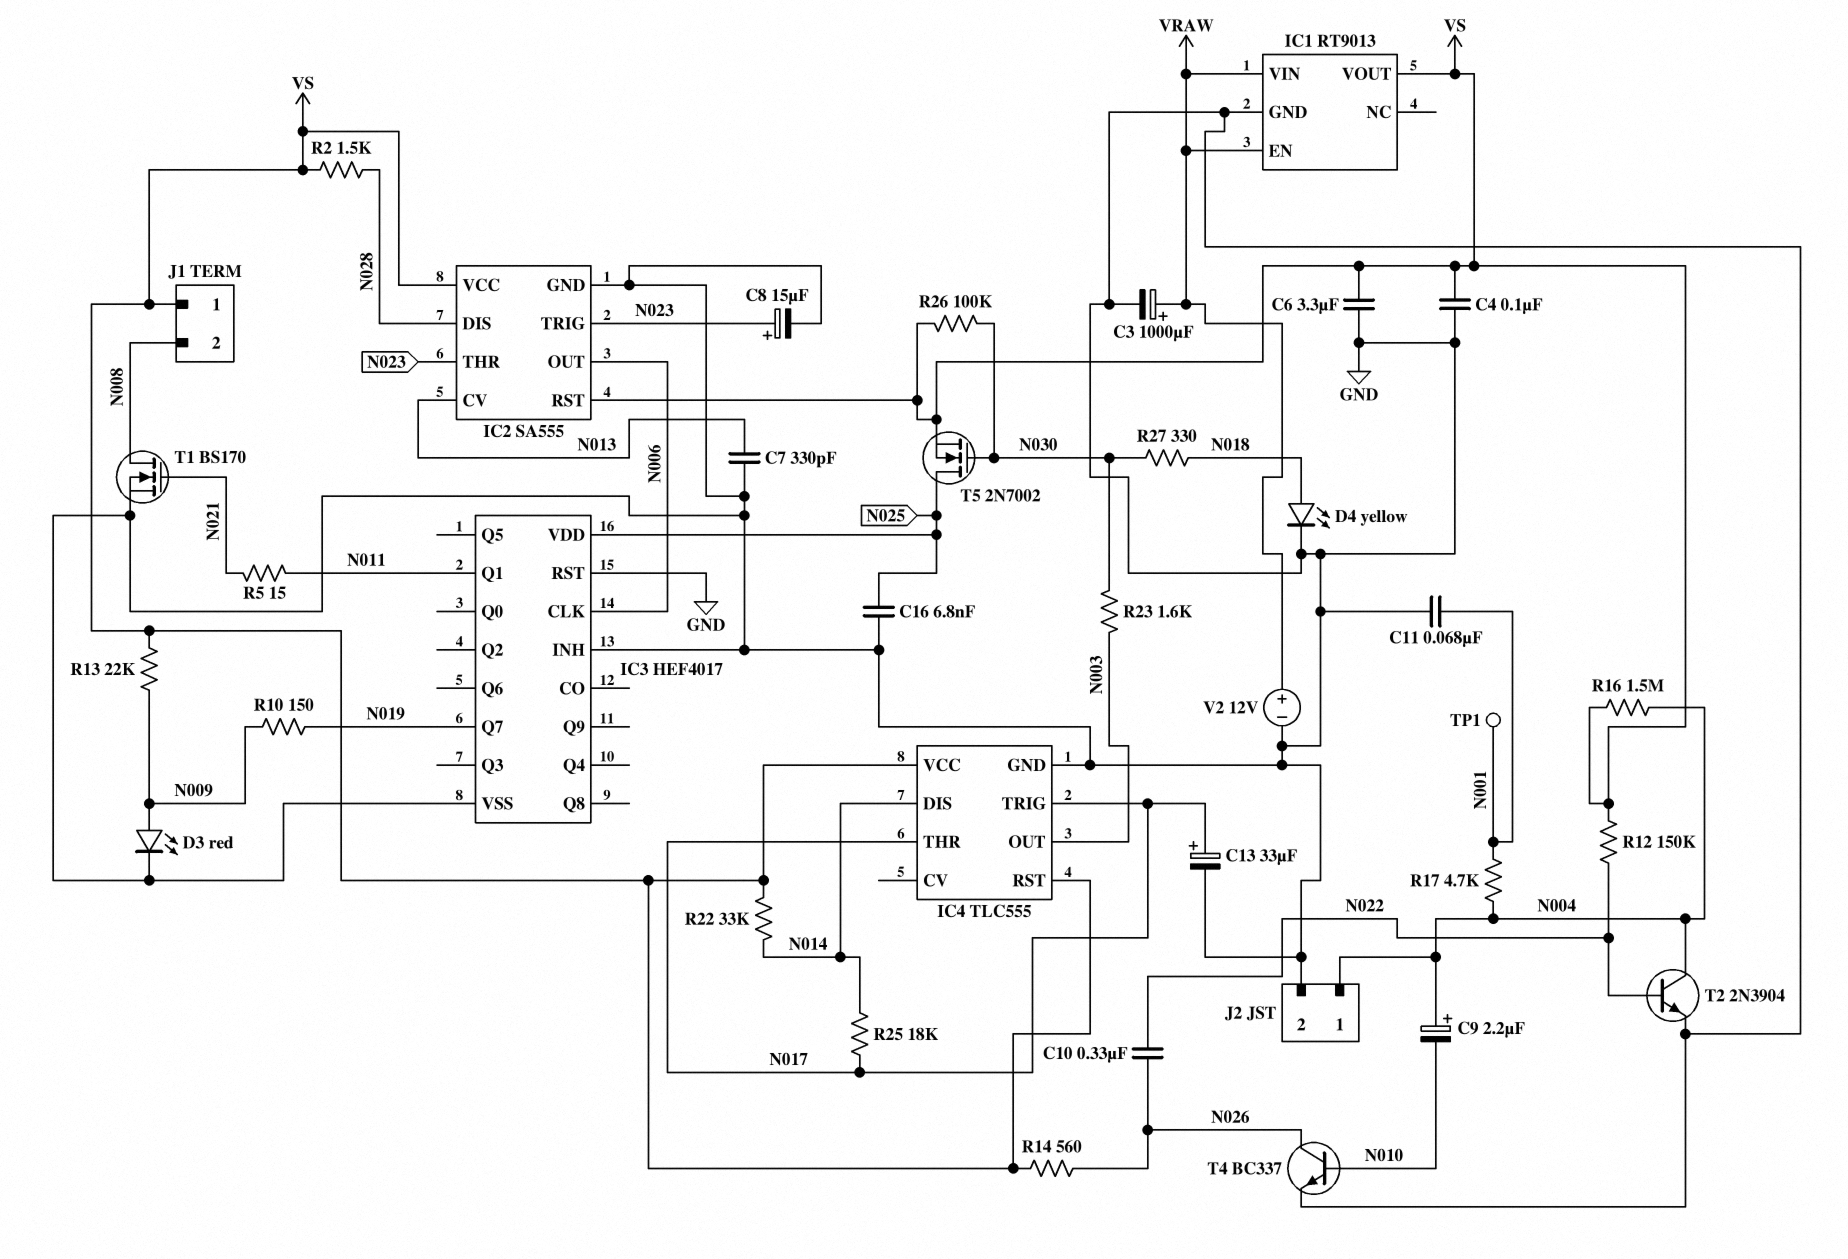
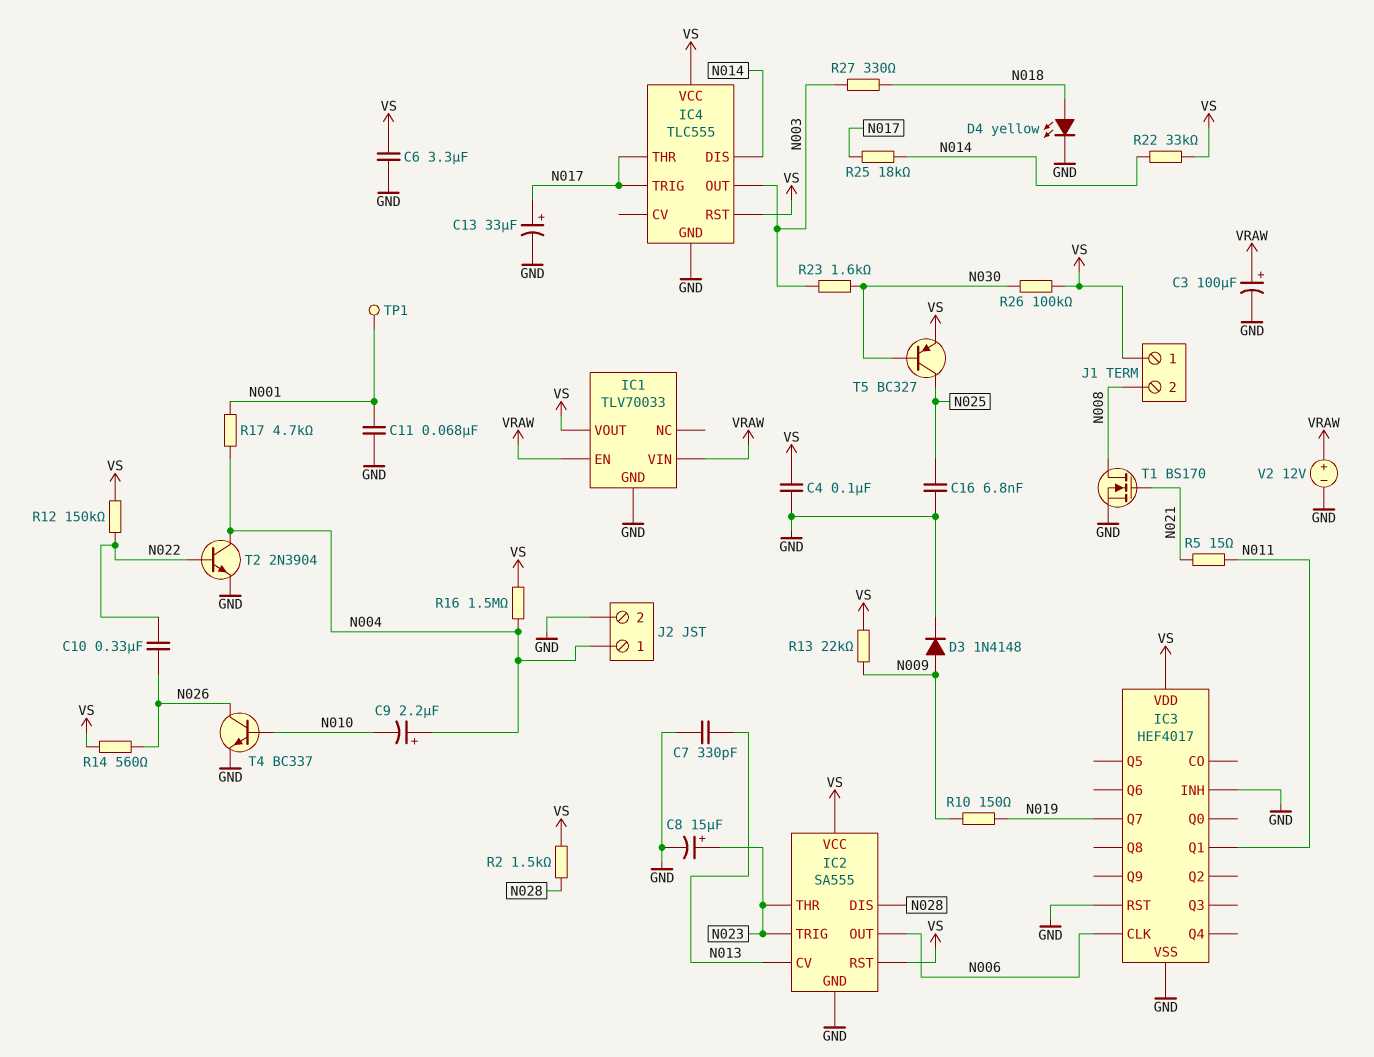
C3: 1000uF (plus VRAW, minus GND) -> 100uF (plus VRAW, minus GND)
D3: LED red (A N009, K GND) -> diode 1N4148 (A N009, K GND)
IC1: RT9013 -> TLV70033
IC3 pin VDD: N025 -> VS
R27: 330 (N018, N030) -> 330 (N003, N018)
T5: NMOS 2N7002 (G N030, D N025, S VS) -> PNP BC327 (B N030, C N025, E VS)

